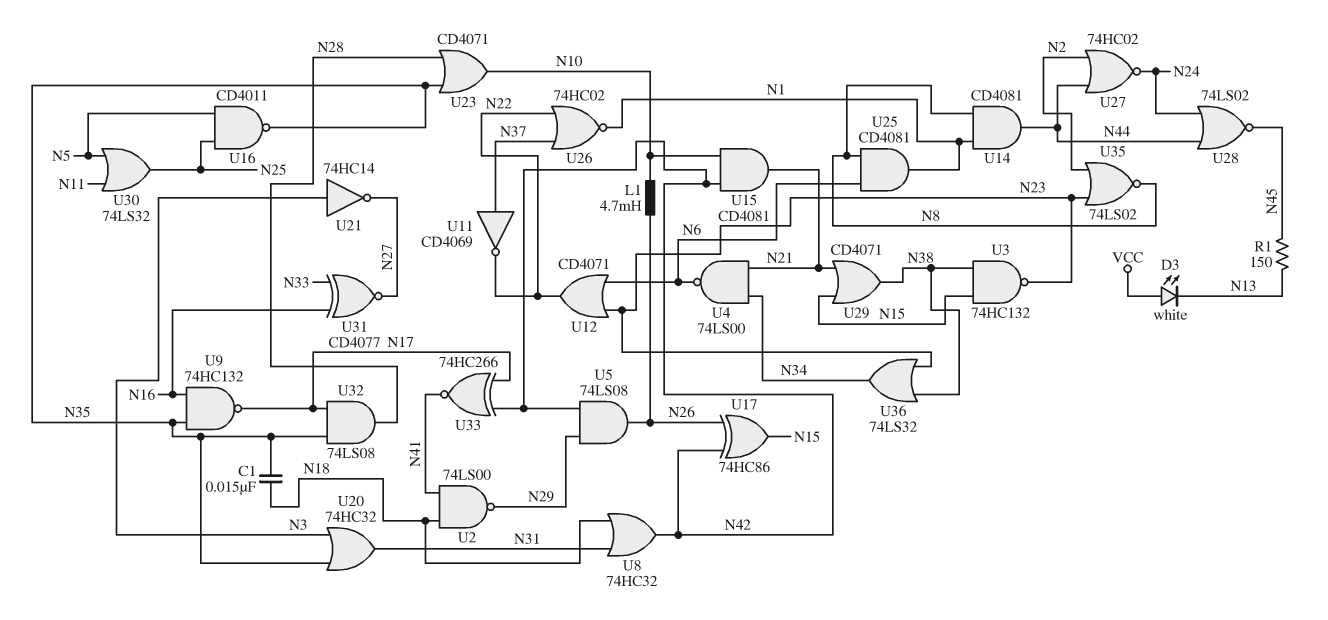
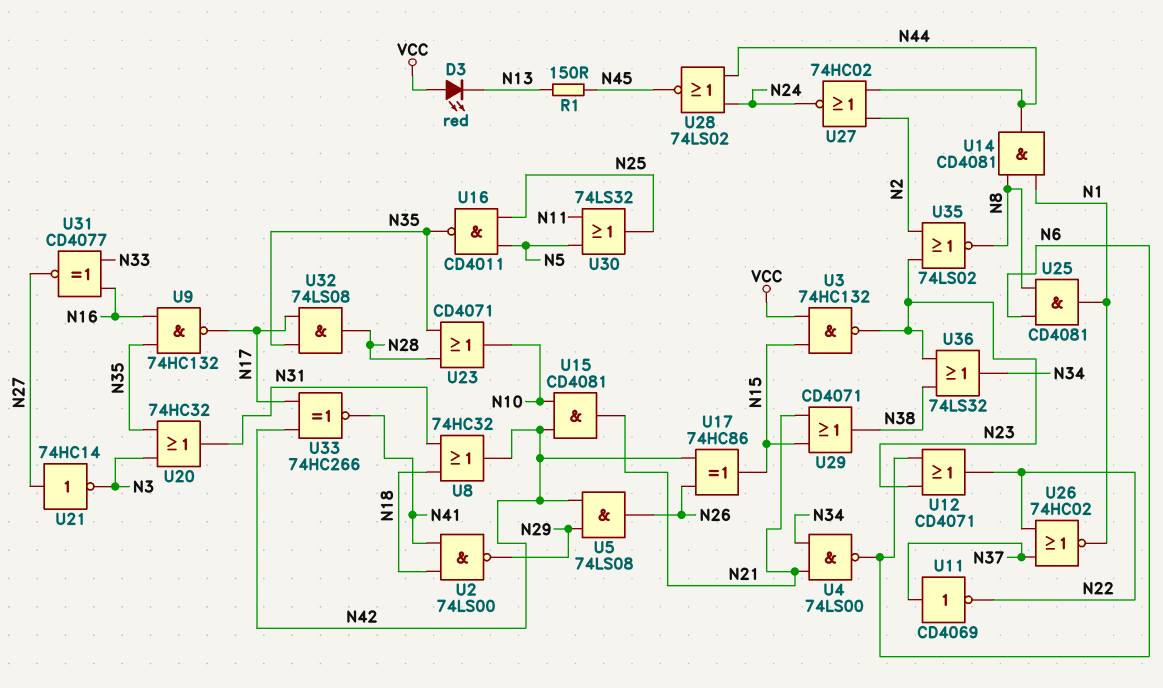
C1: 15nF (N18, N35) -> none
D3: LED white (A VCC, K N13) -> LED red (A VCC, K N13)
L1: 4.7mH (N10, N26) -> none
U3: NAND 74HC132 (in N15, in N38, out N23) -> NAND 74HC132 (in N15, in VCC, out N23)
U21: NOT 74HC14 (in N3, out N27) -> NOT 74HC14 (in N27, out N3)

